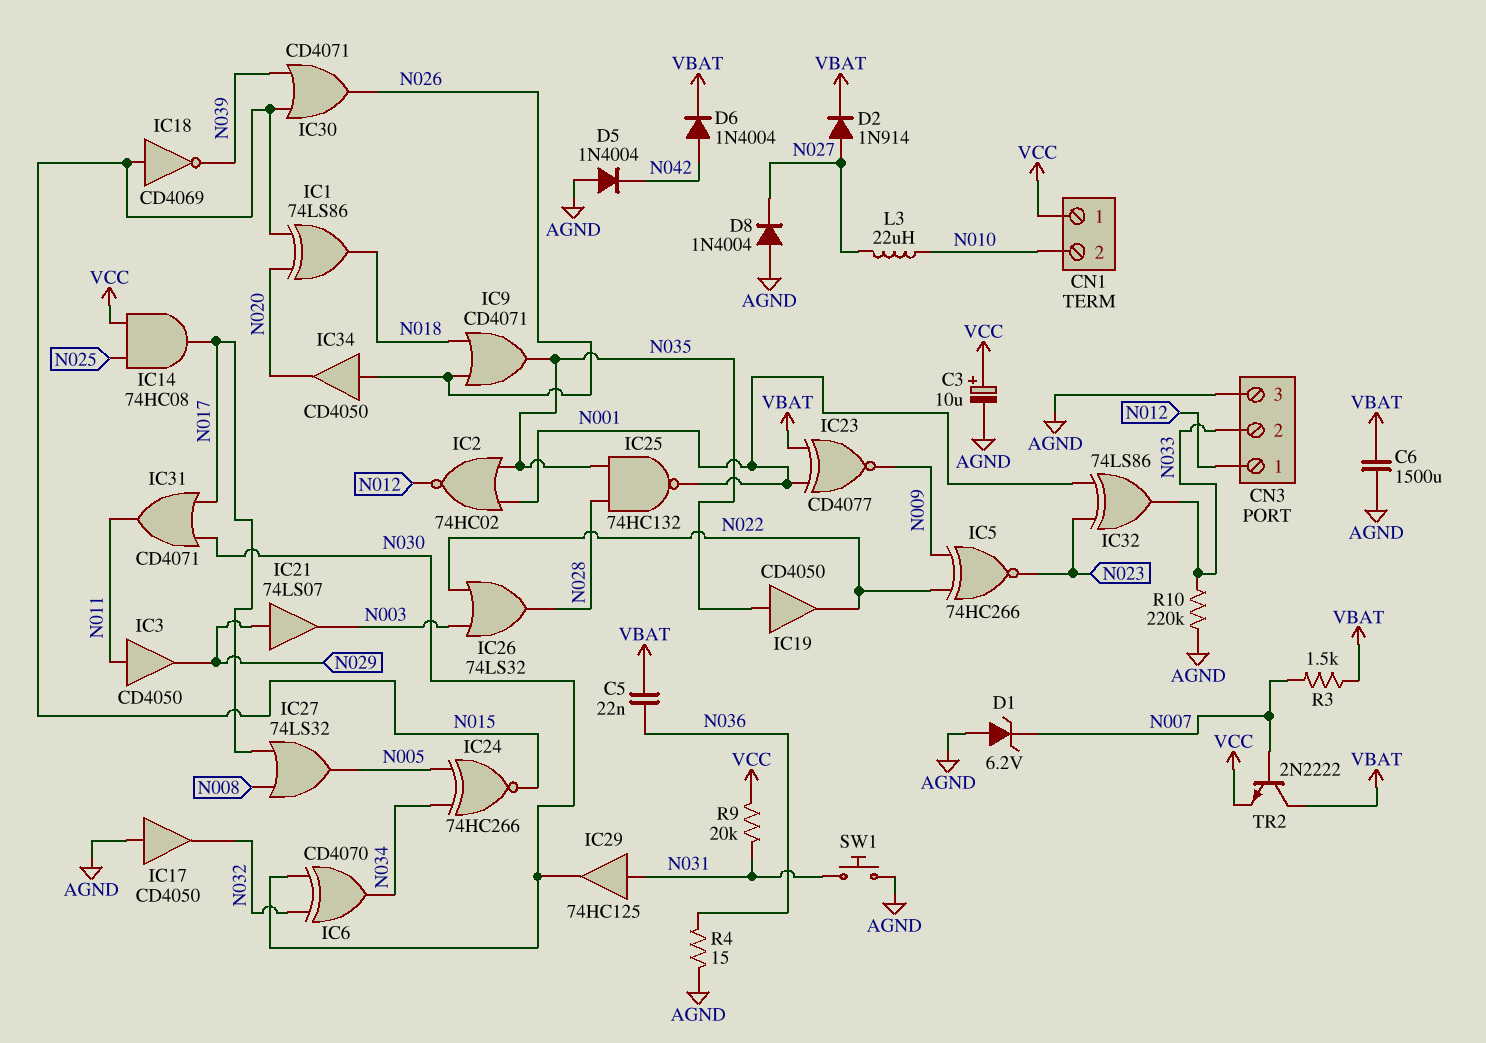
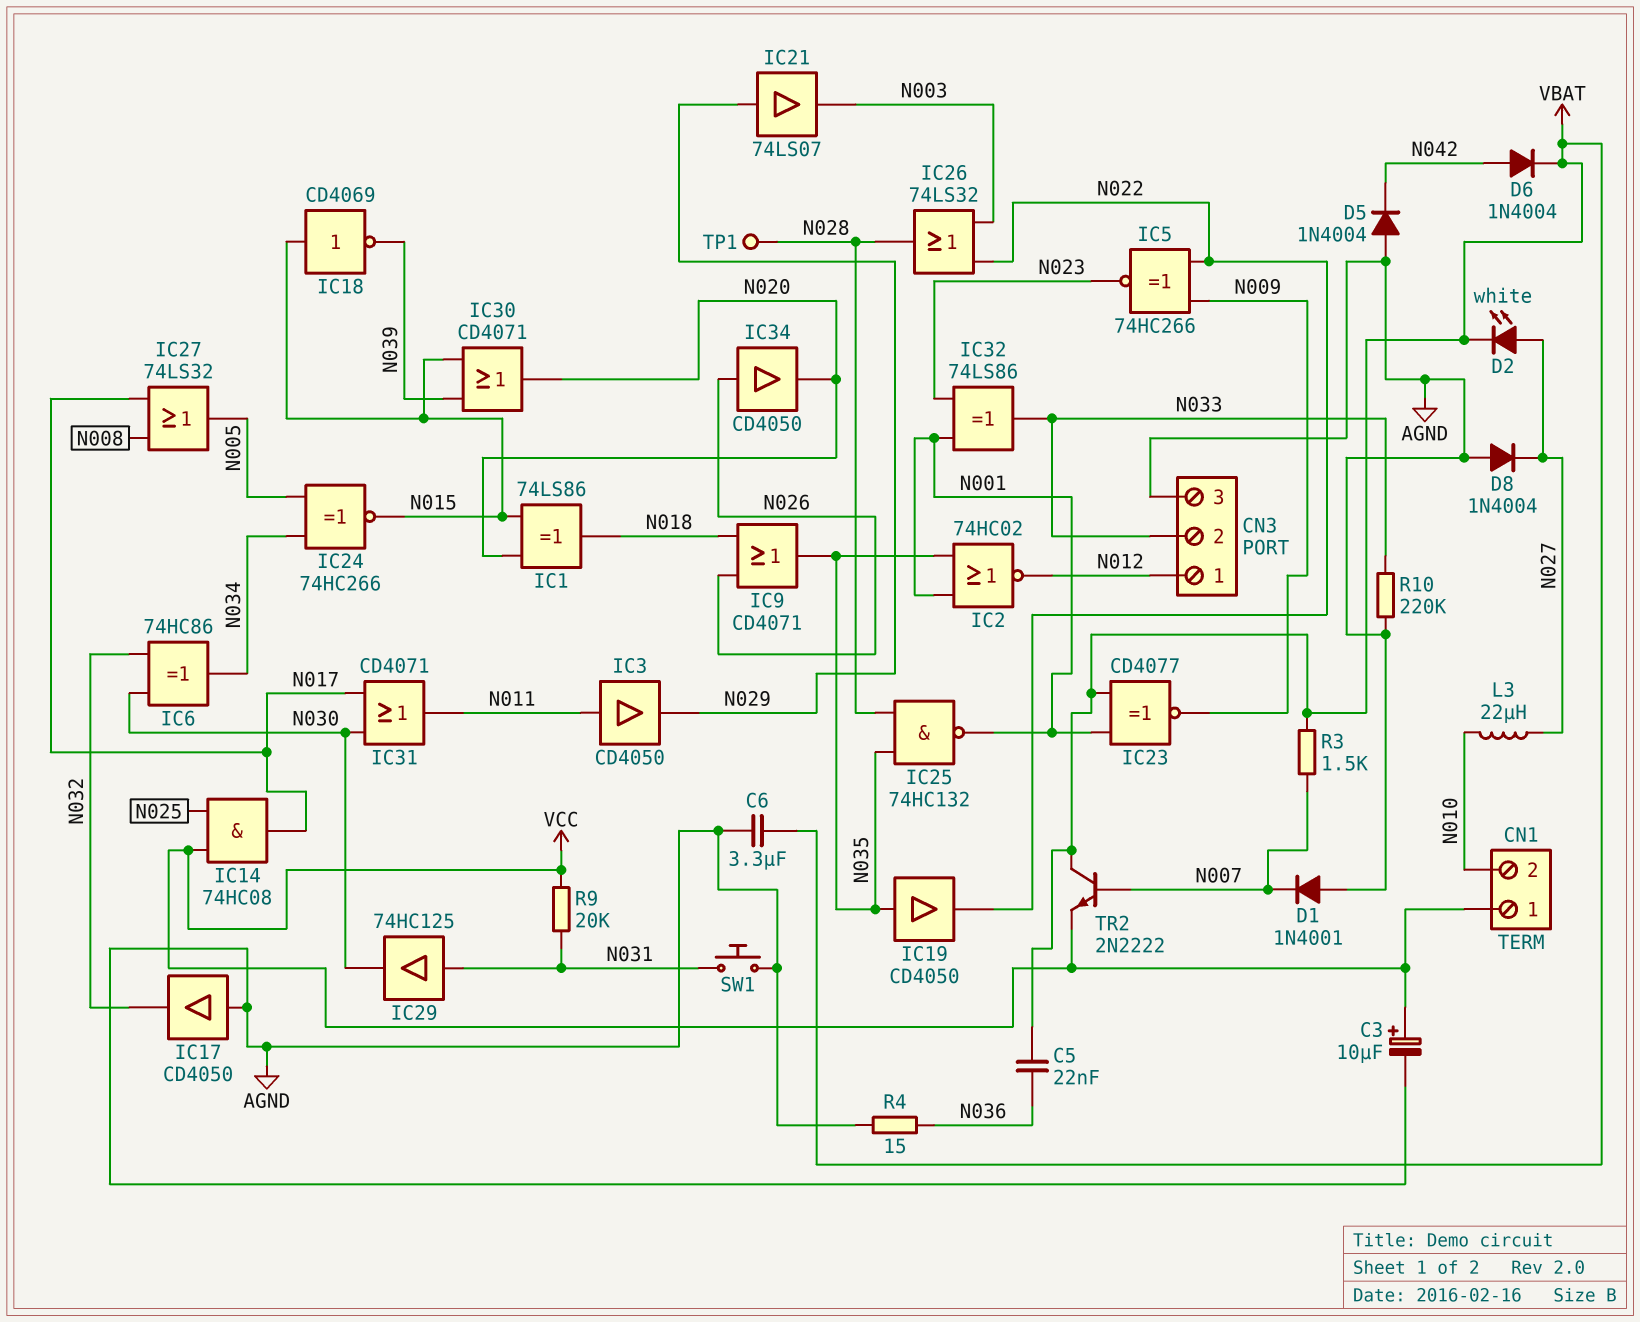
C6: 1500uF (AGND, VBAT) -> 3.3uF (AGND, VBAT)
D1: zener 6.2V (A AGND, K N007) -> diode 1N4001 (A AGND, K N007)
D2: diode 1N914 (A N027, K VBAT) -> LED white (A N027, K VBAT)
IC6: XOR CD4070 (in N030, in N032, out N034) -> XOR 74HC86 (in N030, in N032, out N034)
IC30: OR CD4071 (in N015, in N039, out N026) -> OR CD4071 (in N015, in N039, out N020)
TP1: none -> test point (N028)

